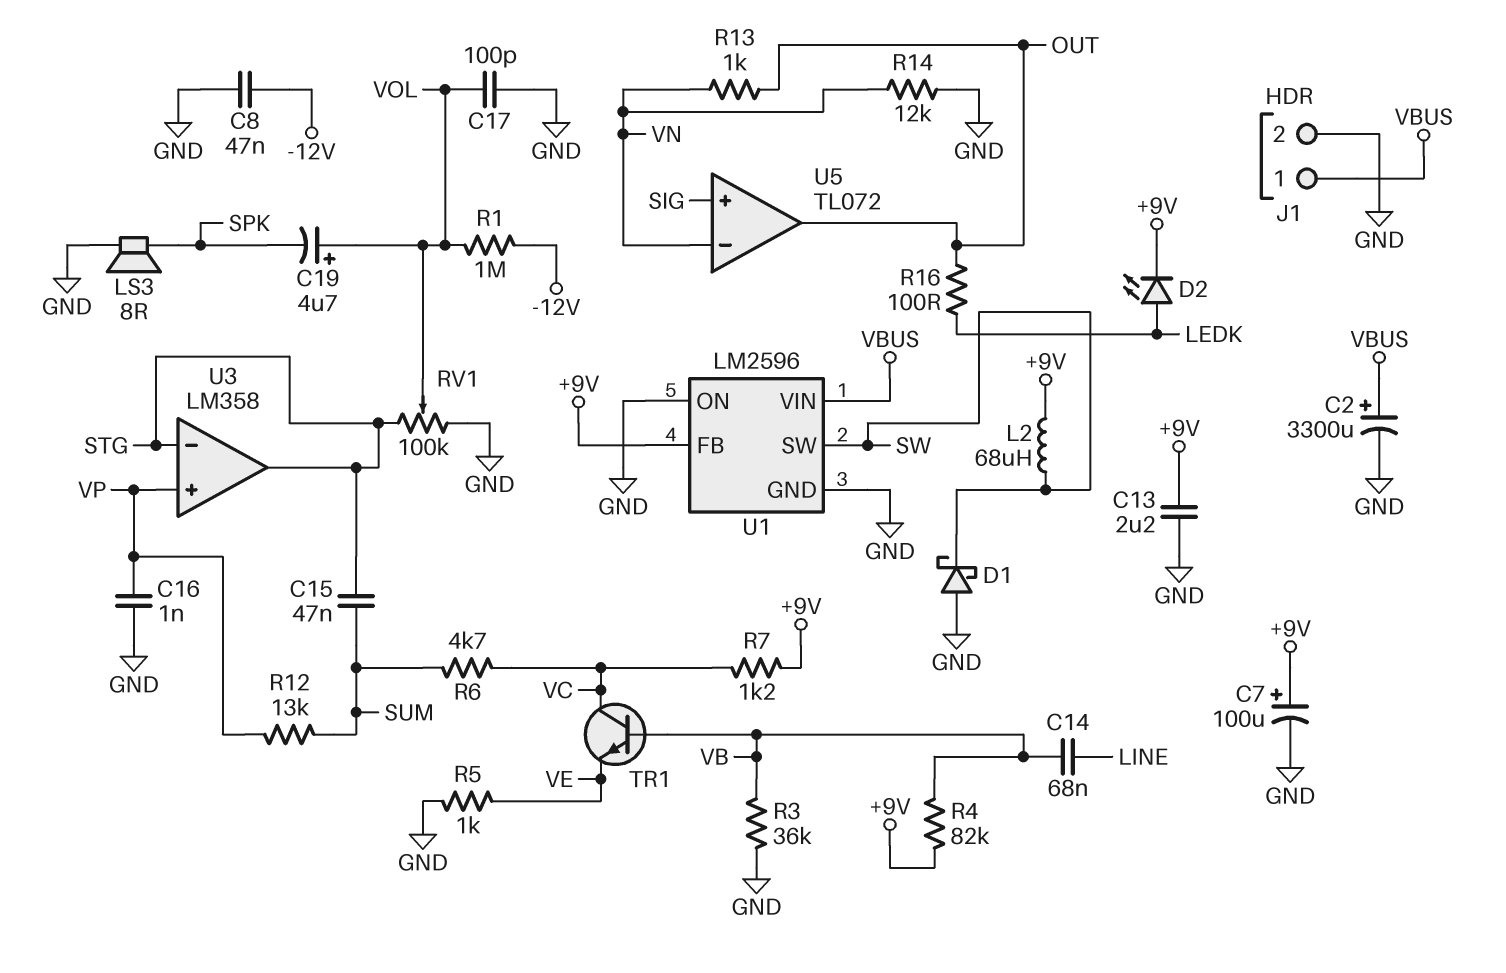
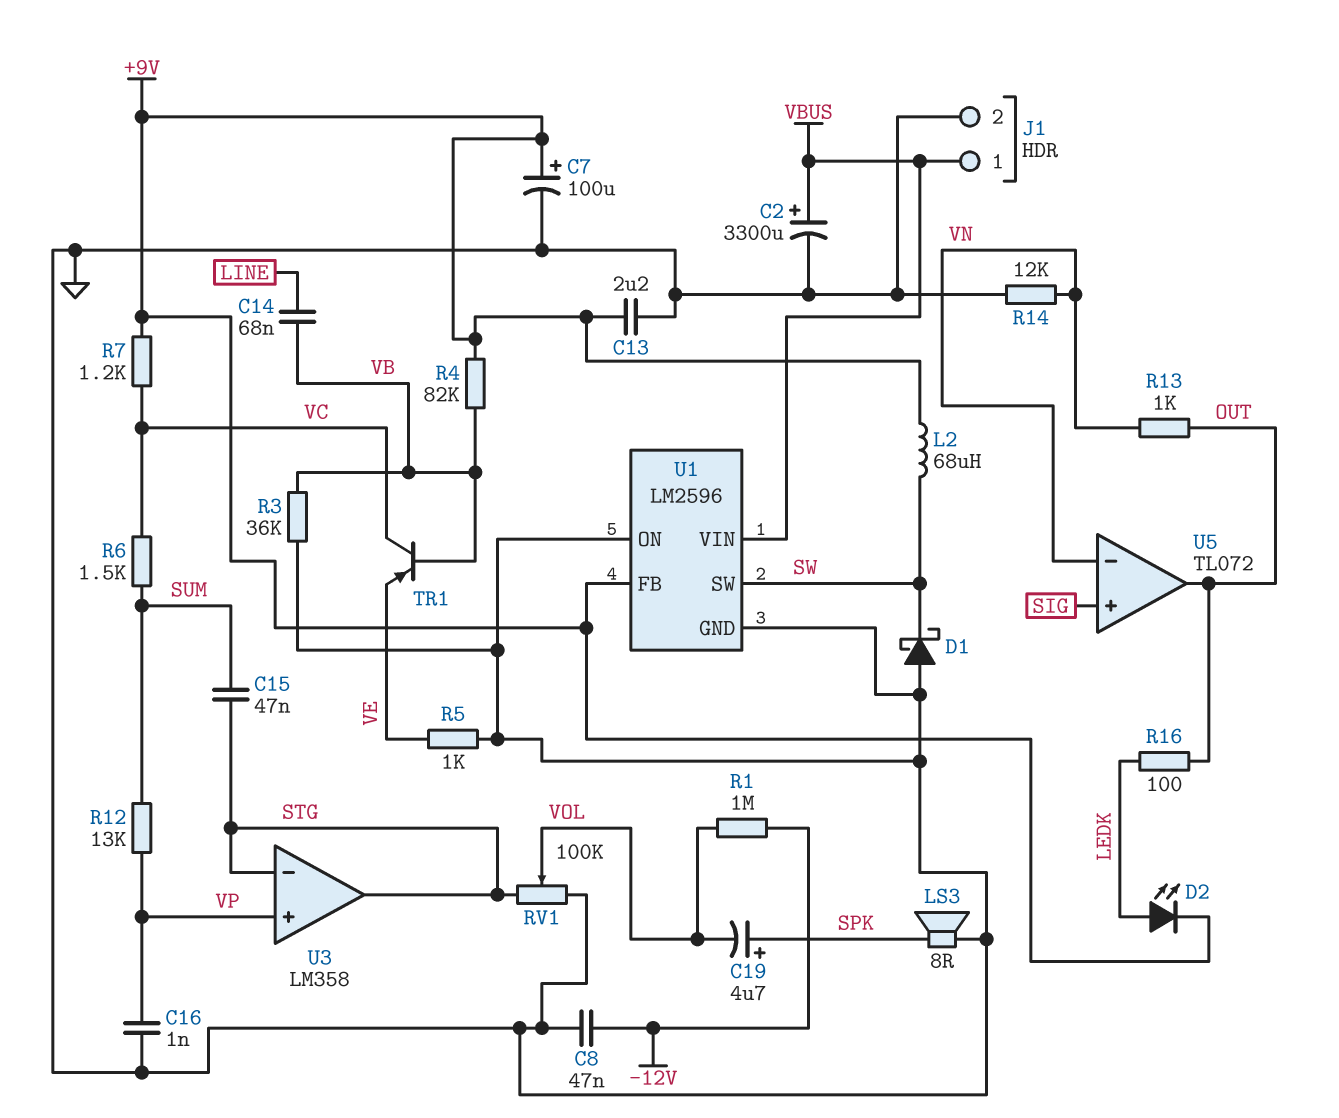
C17: 100pF (GND, VOL) -> none
C19: 4.7uF (plus VOL, minus SPK) -> 4.7uF (plus SPK, minus VOL)
R6: 4.7k (SUM, VC) -> 1.5k (SUM, VC)
TR1: NPN (B VB, C VC, E VE) -> PNP (B VB, C VC, E VE)

